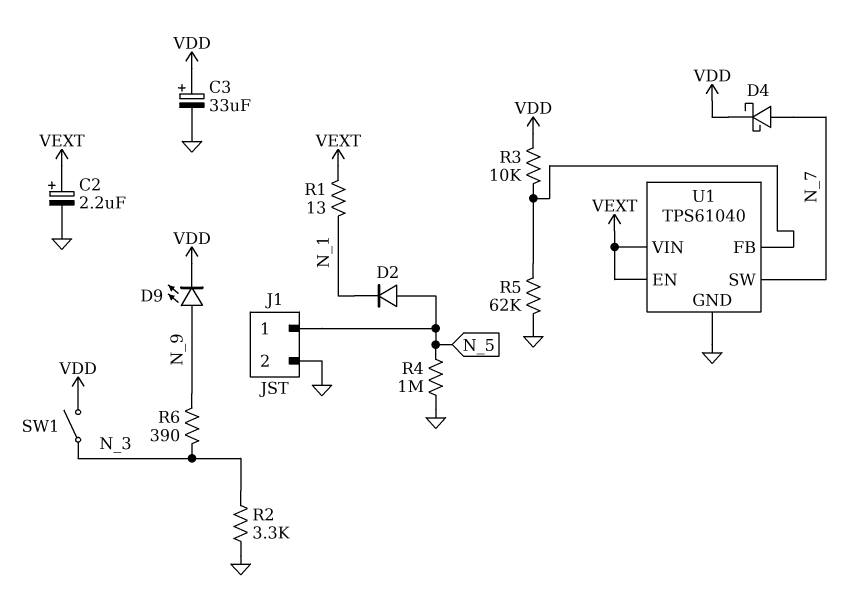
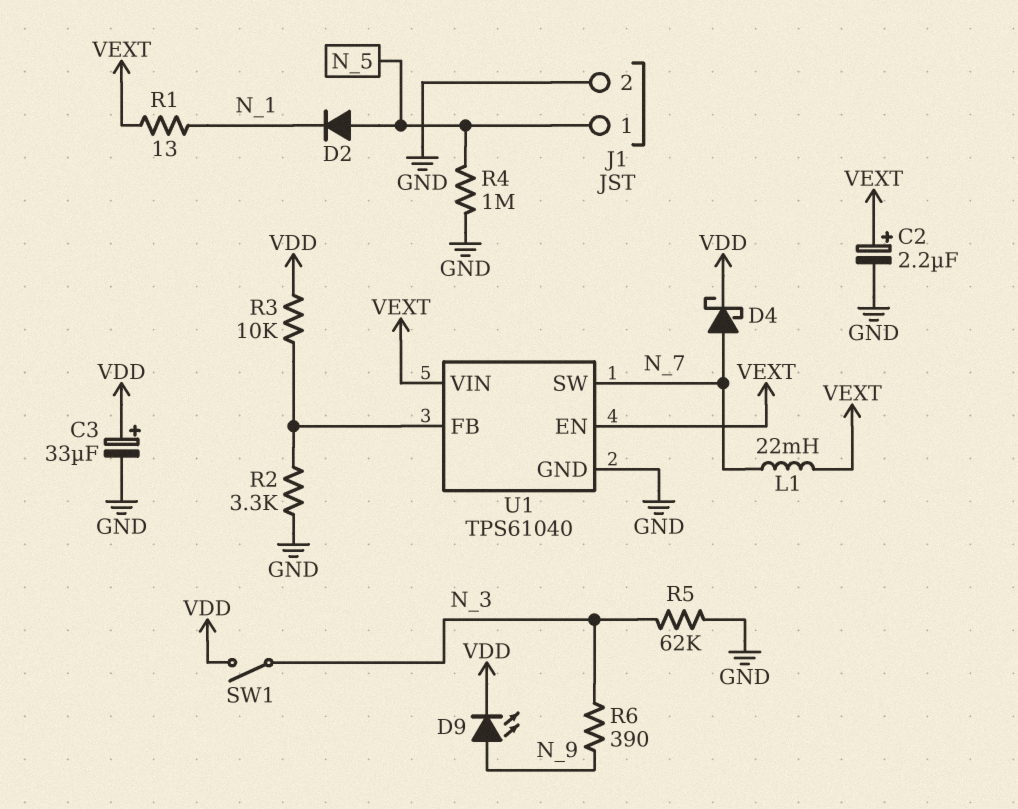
L1: none -> 22mH (N_7, VEXT)
R2: 3.3k (GND, N_3) -> 3.3k (GND, U1/FB)
R5: 62k (GND, U1/FB) -> 62k (GND, N_3)

